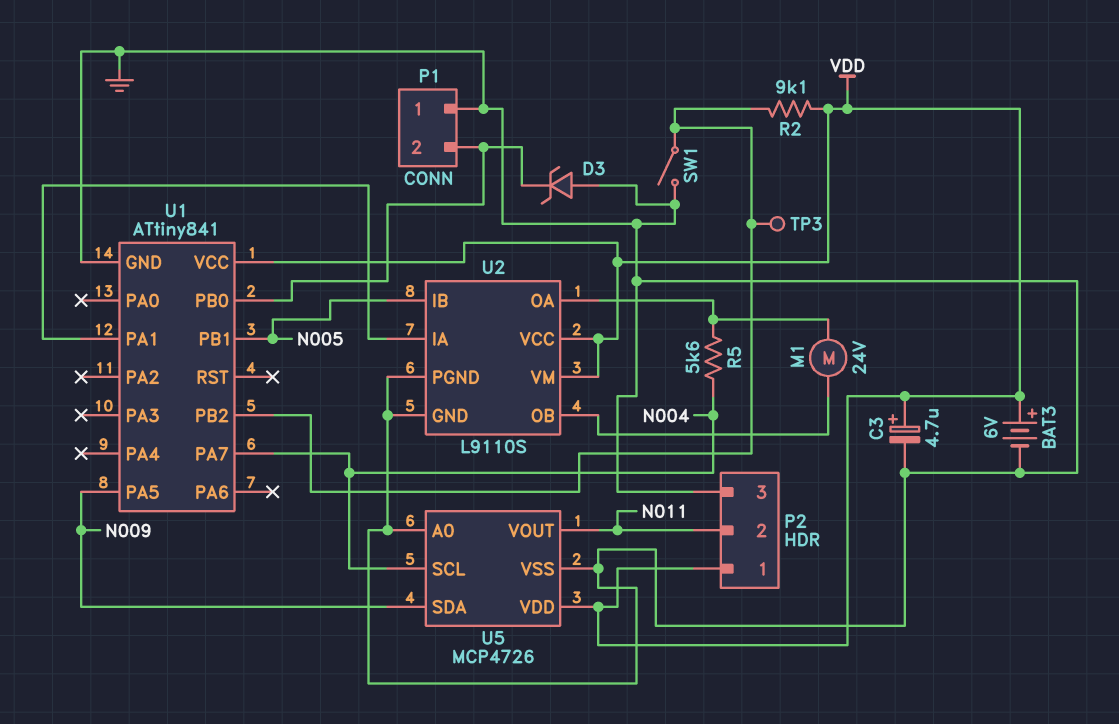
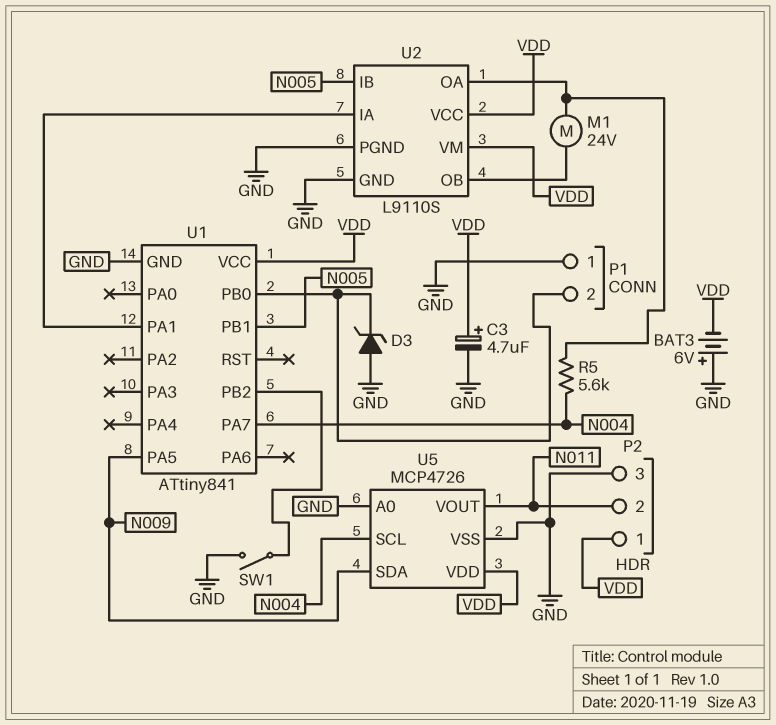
BAT3: 6V (plus VDD, minus GND) -> 6V (plus GND, minus VDD)
R2: 9.1k (U1/PB2, VDD) -> none
TP3: test point (U1/PB2) -> none

